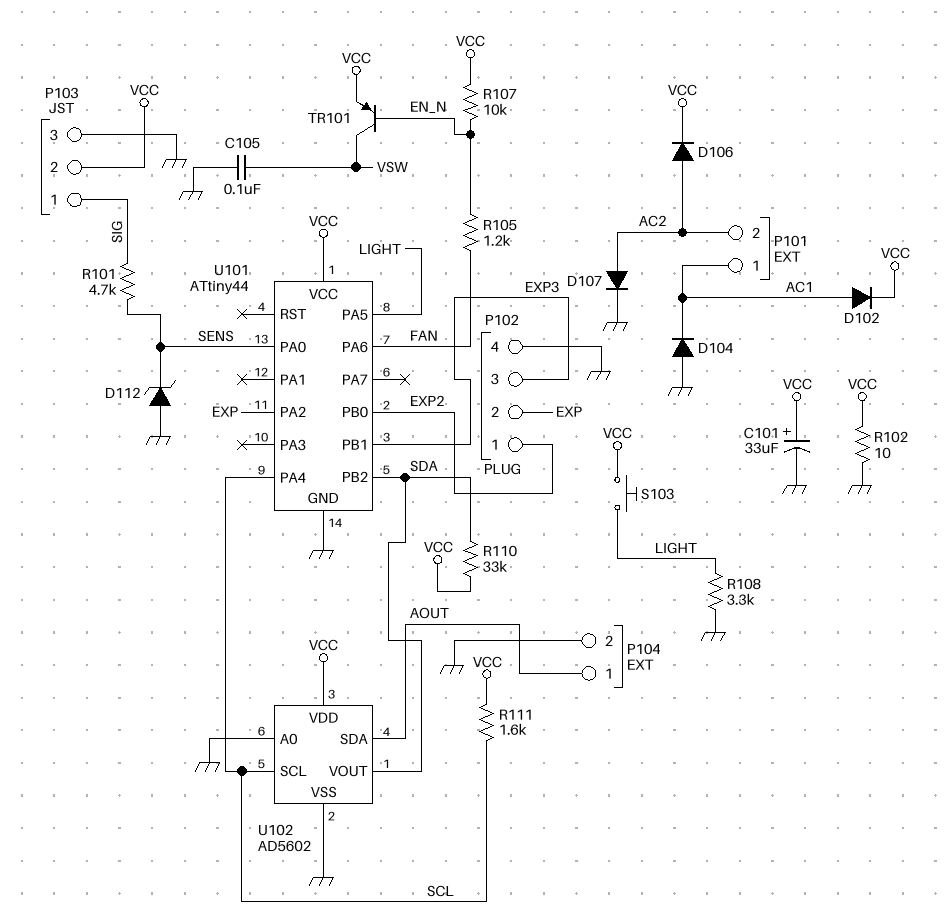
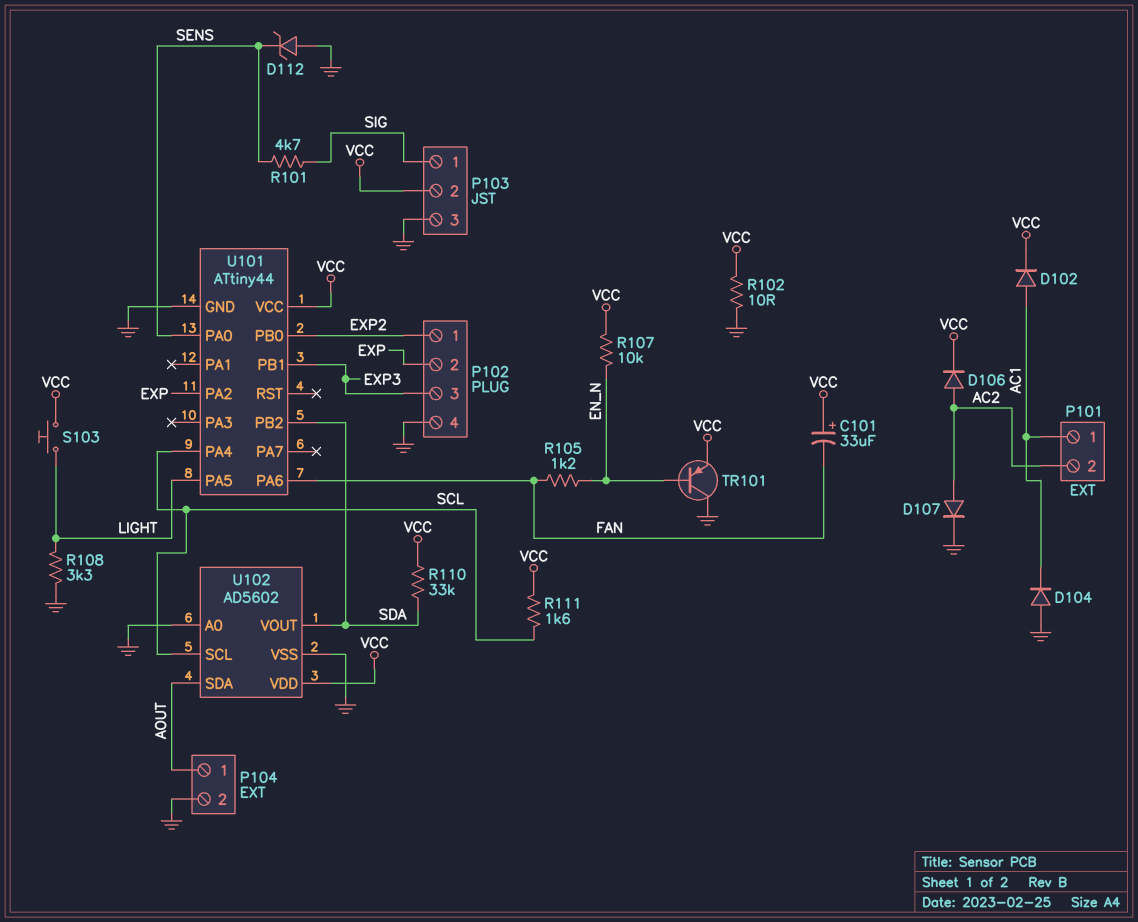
C101: 33uF (plus VCC, minus GND) -> 33uF (plus VCC, minus FAN)
C105: 100nF (GND, VSW) -> none
TR101: PNP (B EN_N, C VSW, E VCC) -> PNP (B EN_N, C GND, E VCC)

